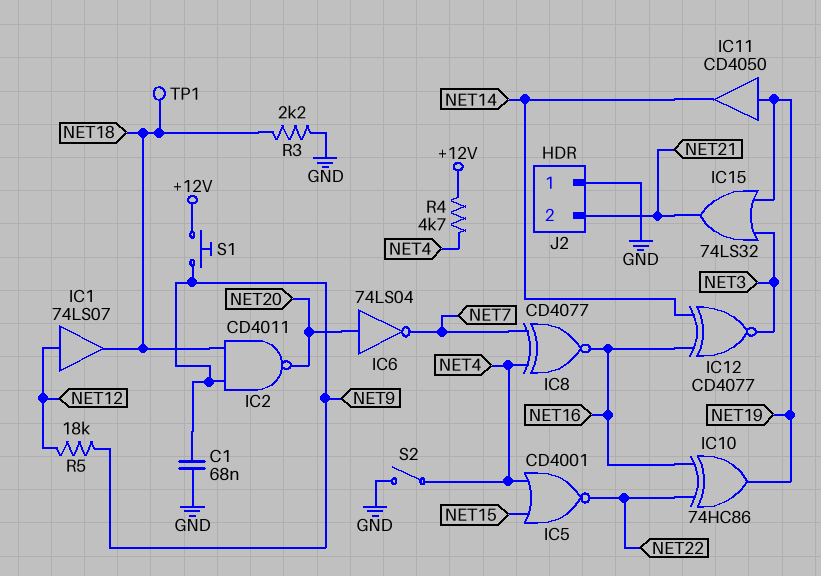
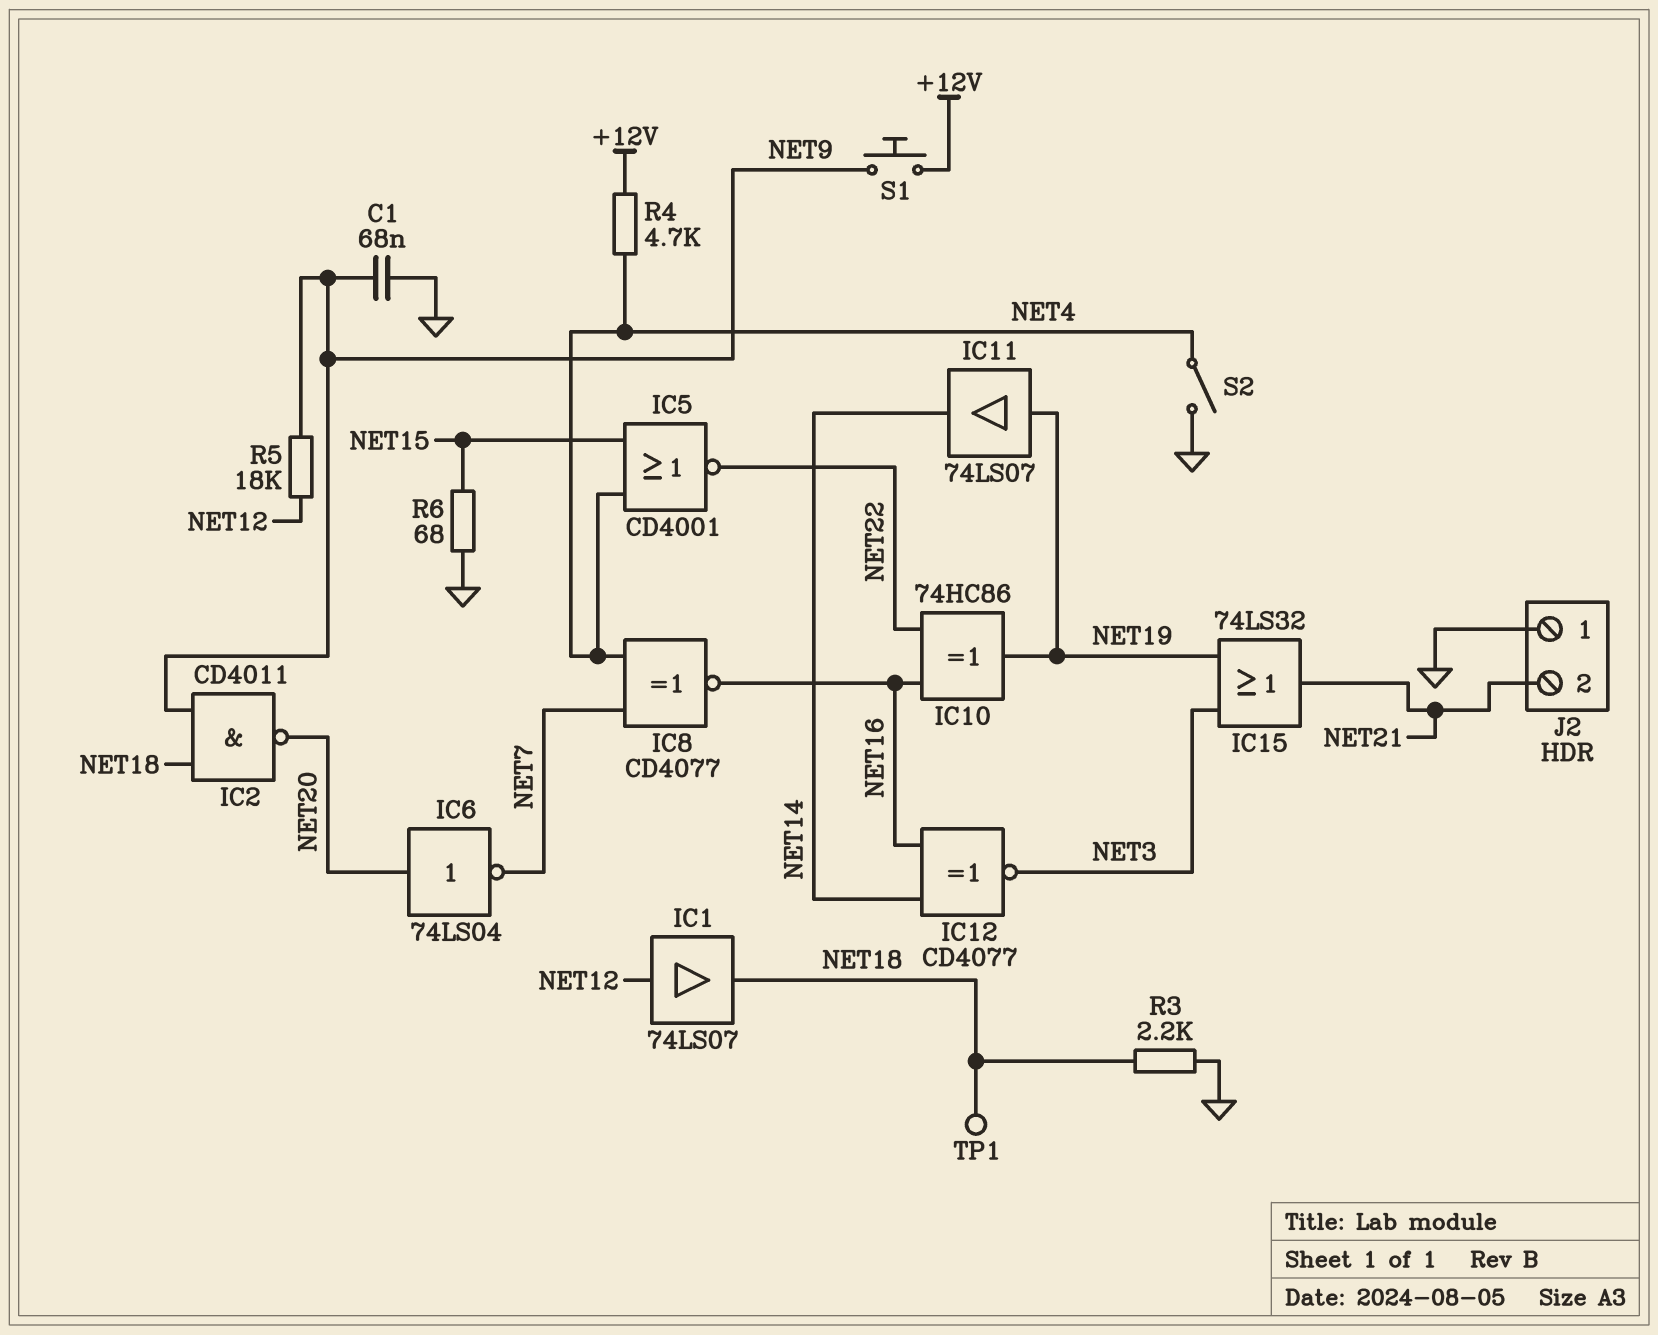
IC11: buffer CD4050 (in NET19, out NET14) -> buffer 74LS07 (in NET19, out NET14)
R6: none -> 68 (GND, NET15)

